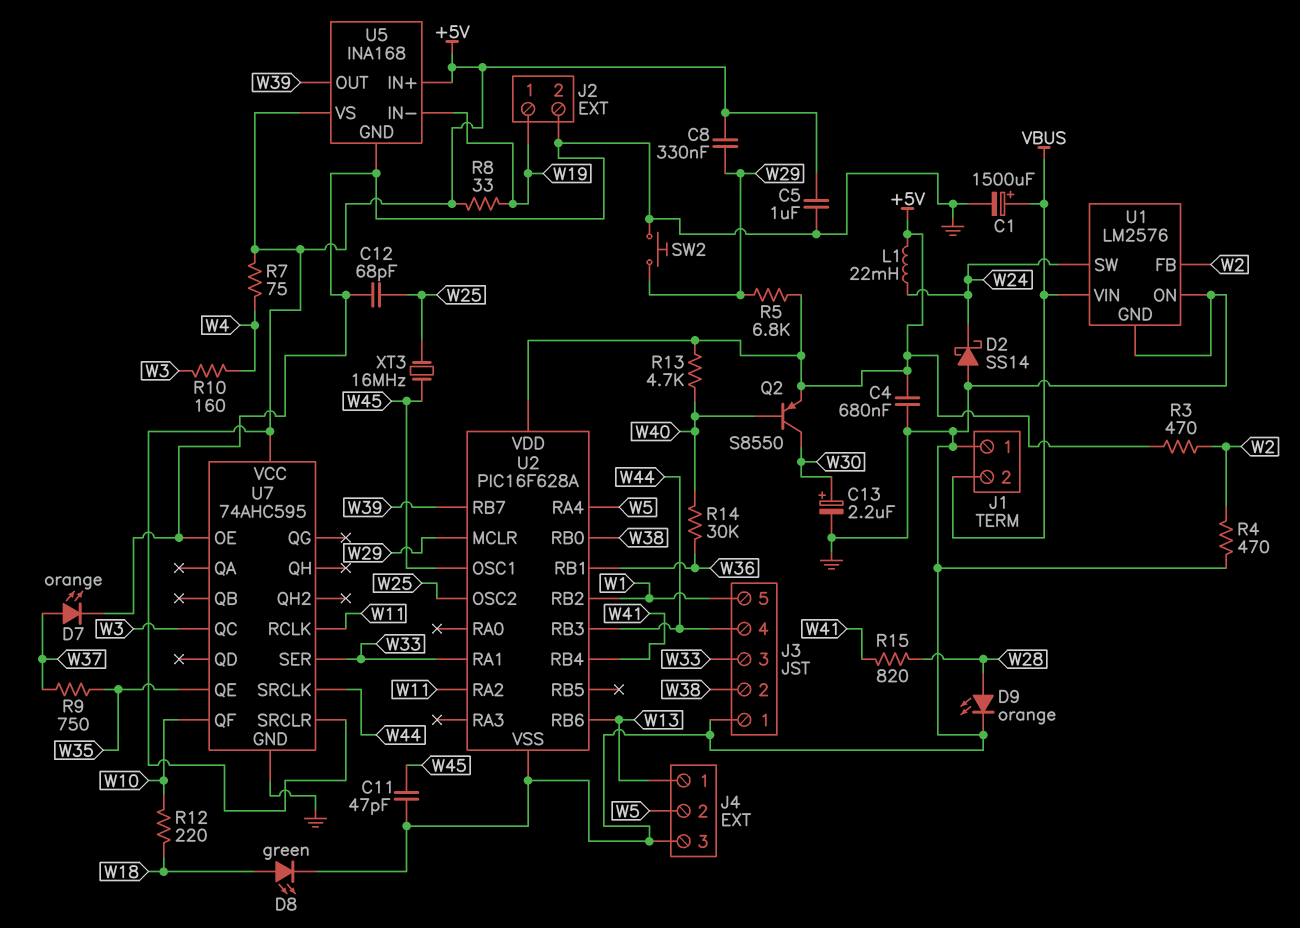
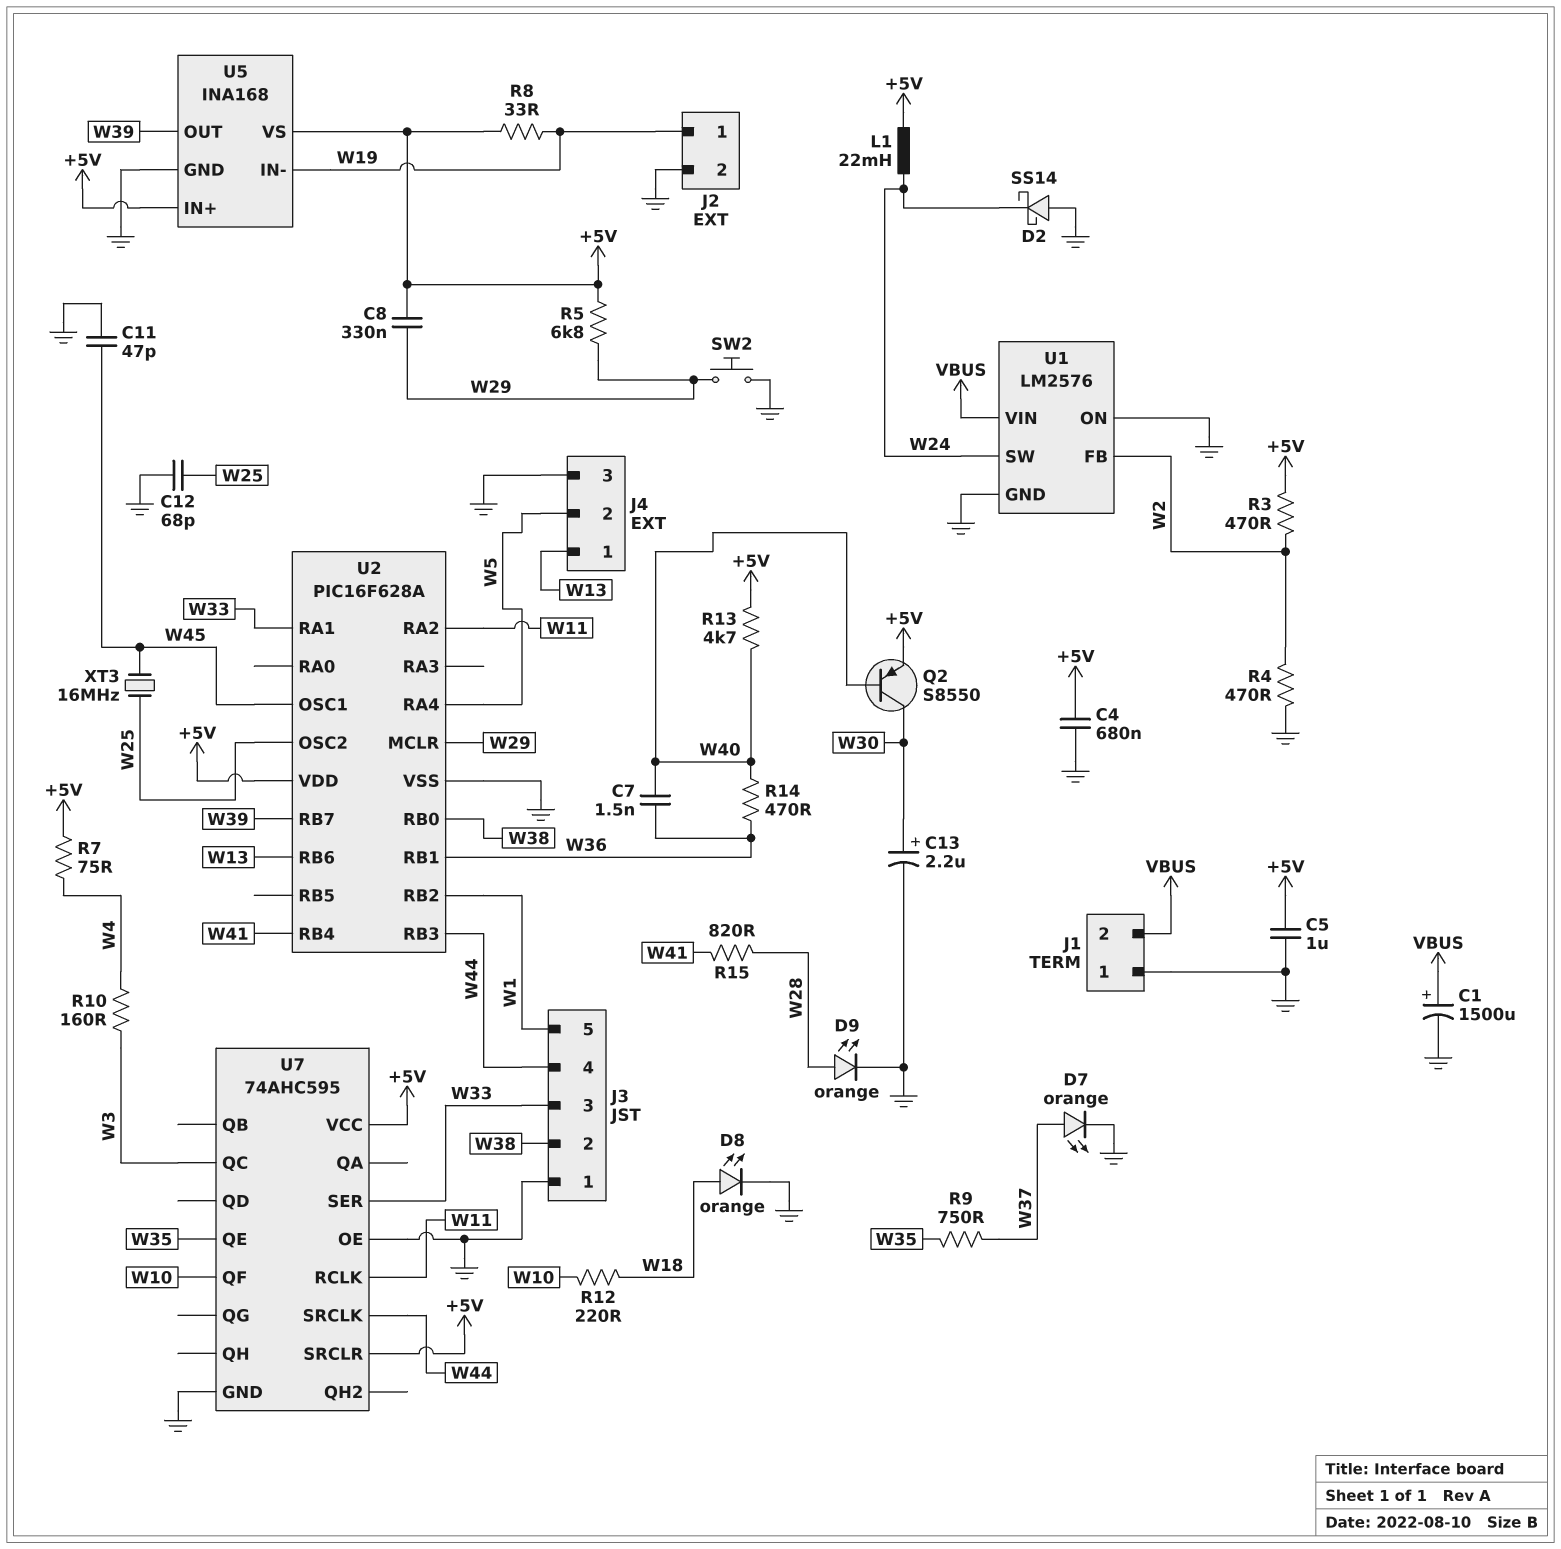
C7: none -> 1.5nF (W36, W40)
D8: LED green (A W18, K GND) -> LED orange (A W18, K GND)
R14: 30k (W36, W40) -> 470 (W36, W40)

